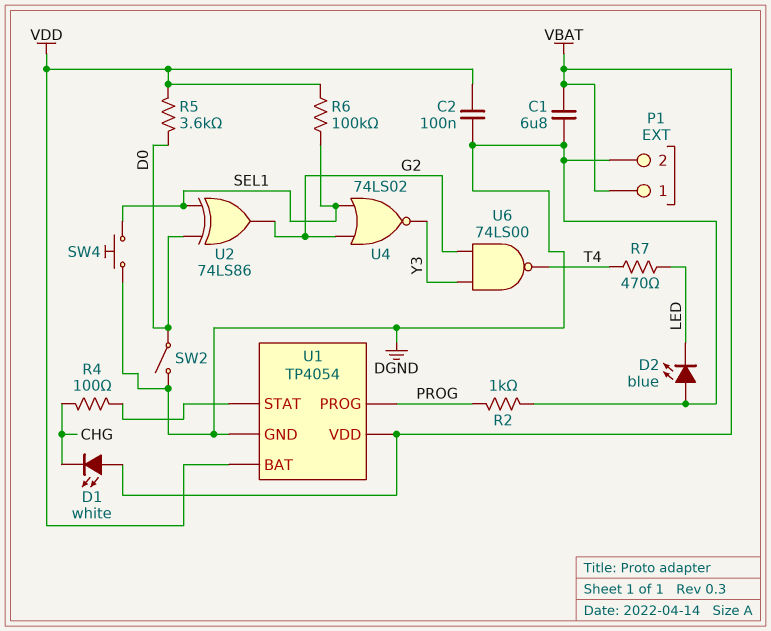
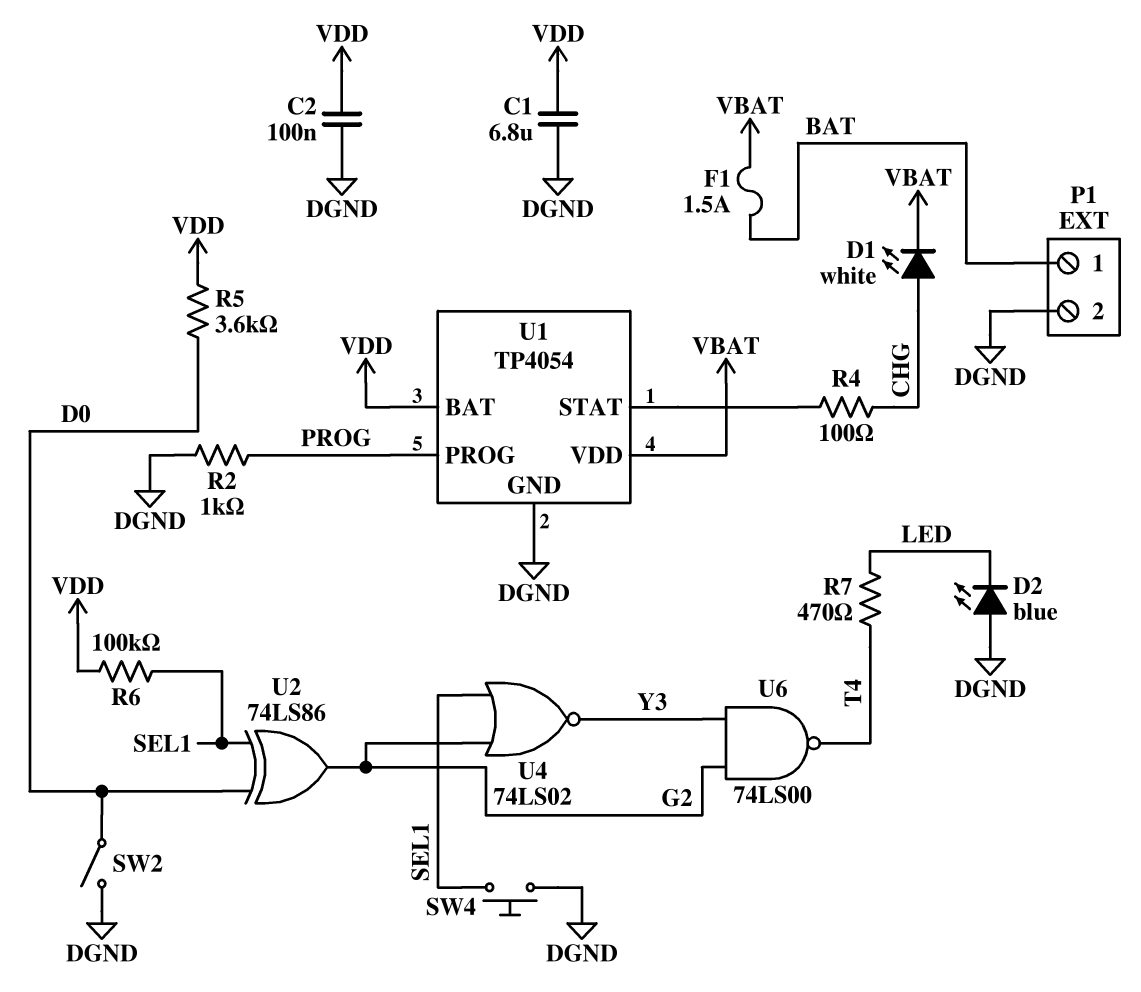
C1: 6.8uF (DGND, VBAT) -> 6.8uF (DGND, VDD)
D1: LED white (A VBAT, K CHG) -> LED white (A CHG, K VBAT)
F1: none -> 1.5A (BAT, VBAT)
P1 pin 1: VBAT -> BAT

